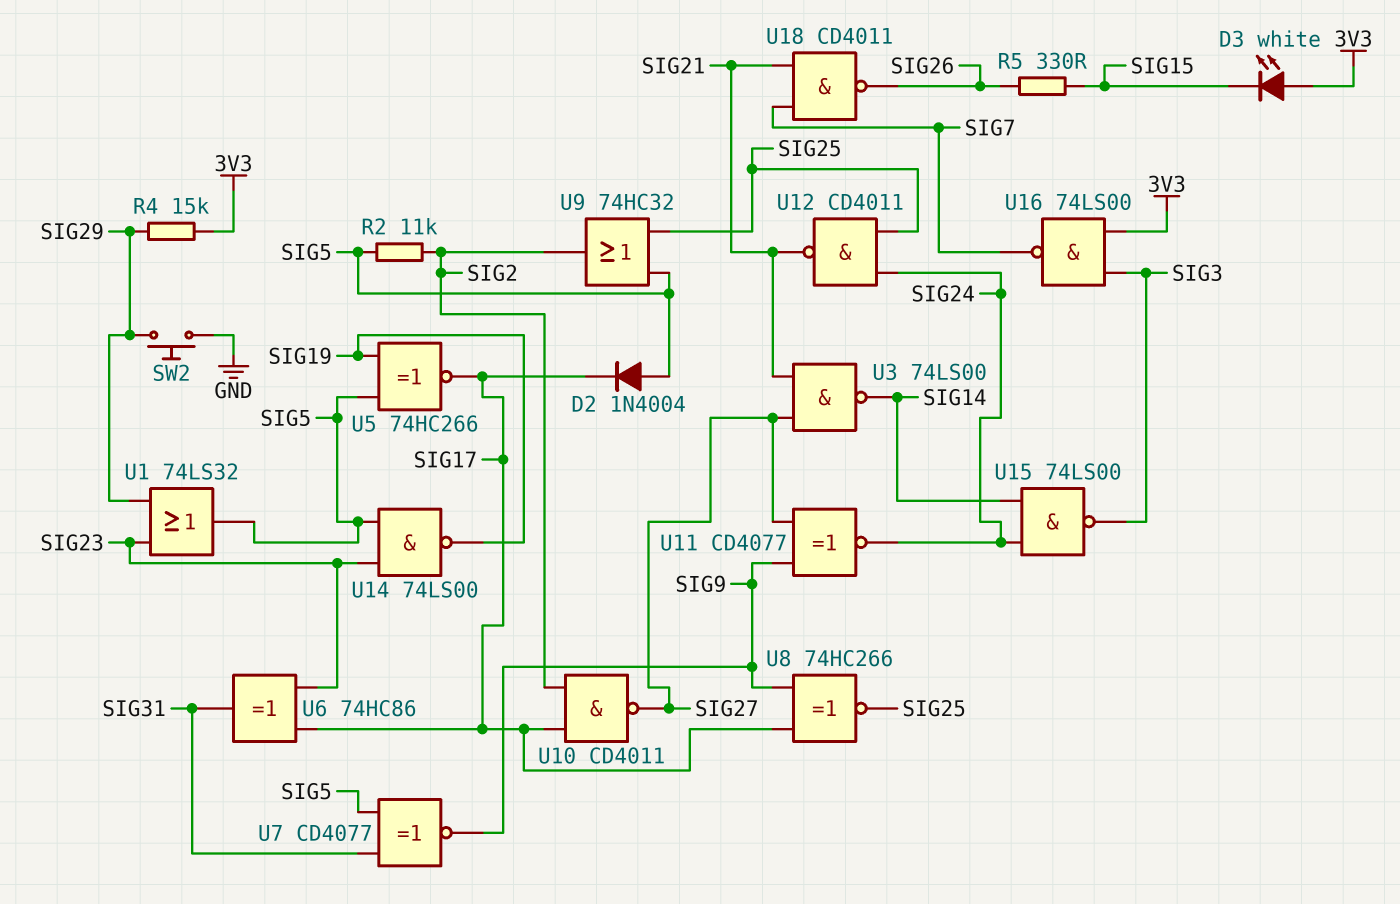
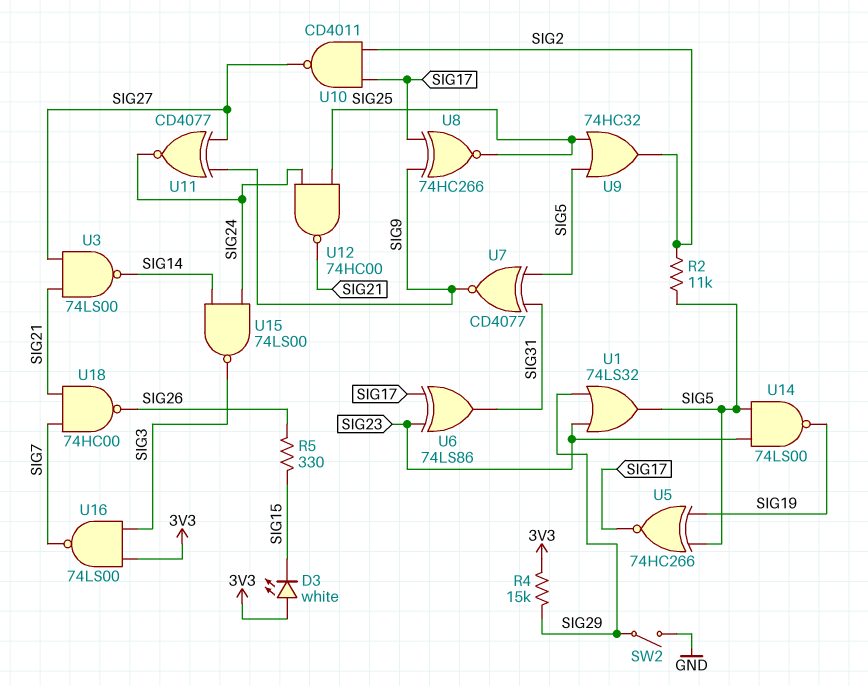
D2: diode 1N4004 (A SIG5, K SIG17) -> none
SW2: button (GND, SIG29) -> switch (GND, SIG29)
U6: XOR 74HC86 (in SIG17, in SIG23, out SIG31) -> XOR 74LS86 (in SIG17, in SIG23, out SIG31)
U12: NAND CD4011 (in SIG24, in SIG25, out SIG21) -> NAND 74HC00 (in SIG24, in SIG25, out SIG21)
U18: NAND CD4011 (in SIG7, in SIG21, out SIG26) -> NAND 74HC00 (in SIG7, in SIG21, out SIG26)

